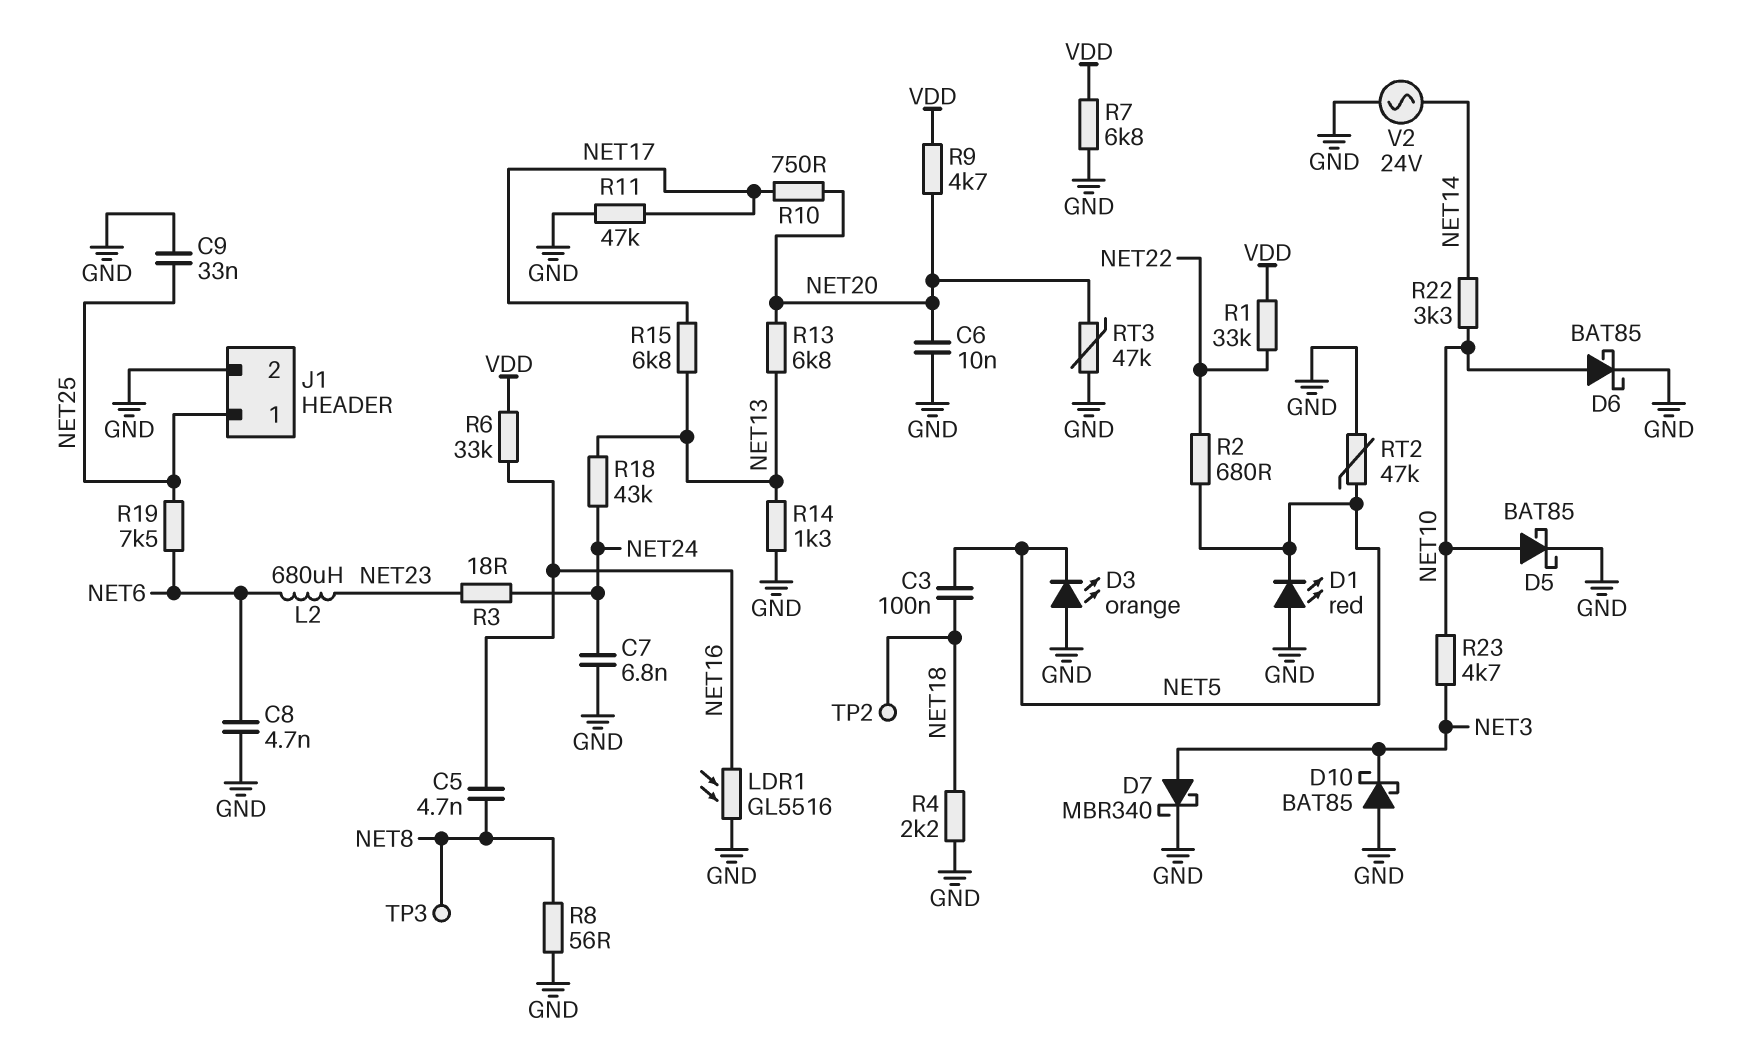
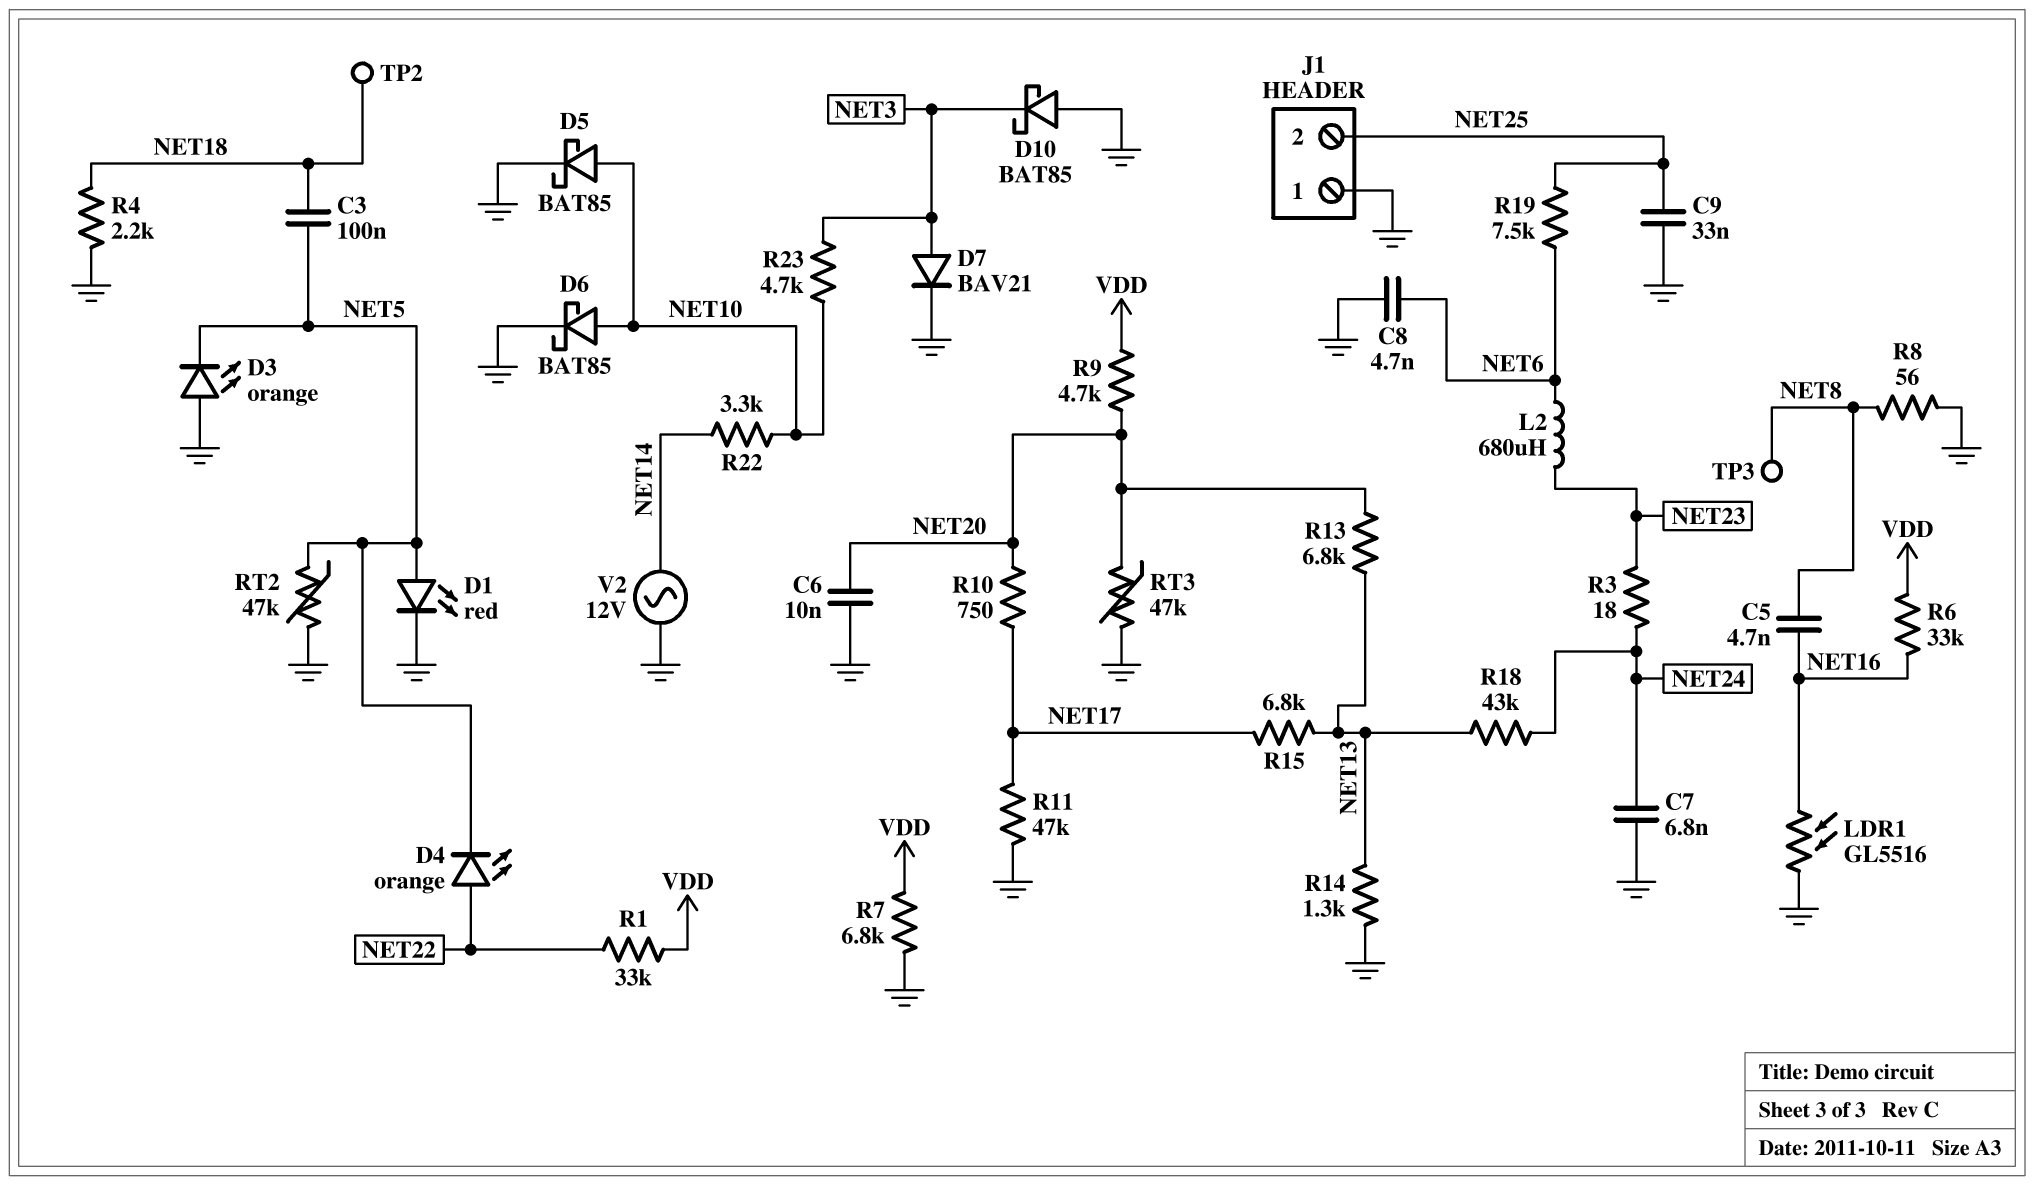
D1: LED red (A GND, K NET5) -> LED red (A NET5, K GND)
D4: none -> LED orange (A NET22, K NET5)
D7: schottky MBR340 (A NET3, K GND) -> diode BAV21 (A NET3, K GND)
J1 pin 1: NET25 -> GND
J1 pin 2: GND -> NET25
R2: 680 (NET5, NET22) -> none
V2: AC 24V (GND, NET14) -> AC 12V (GND, NET14)

